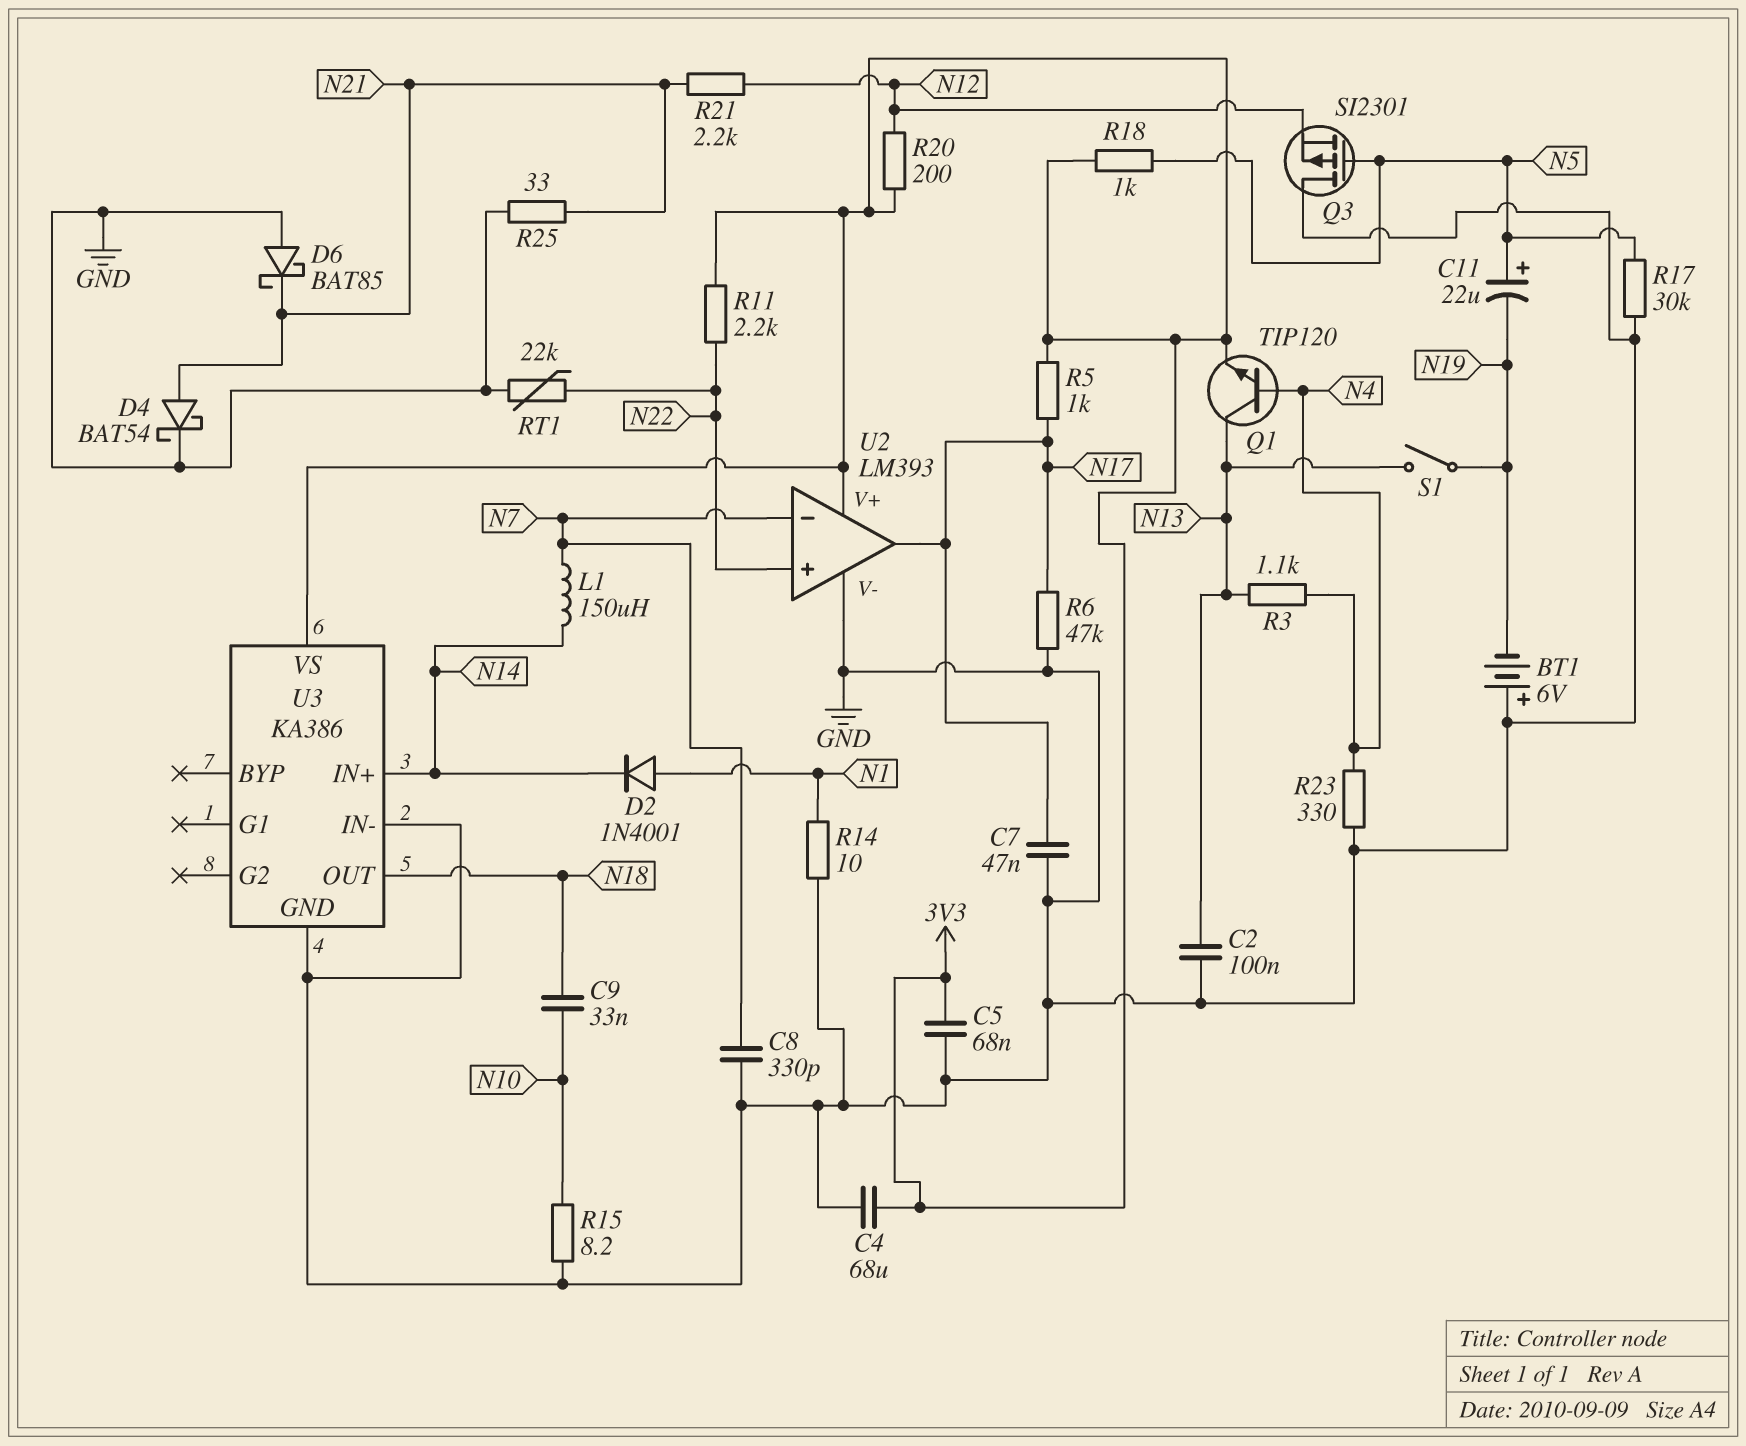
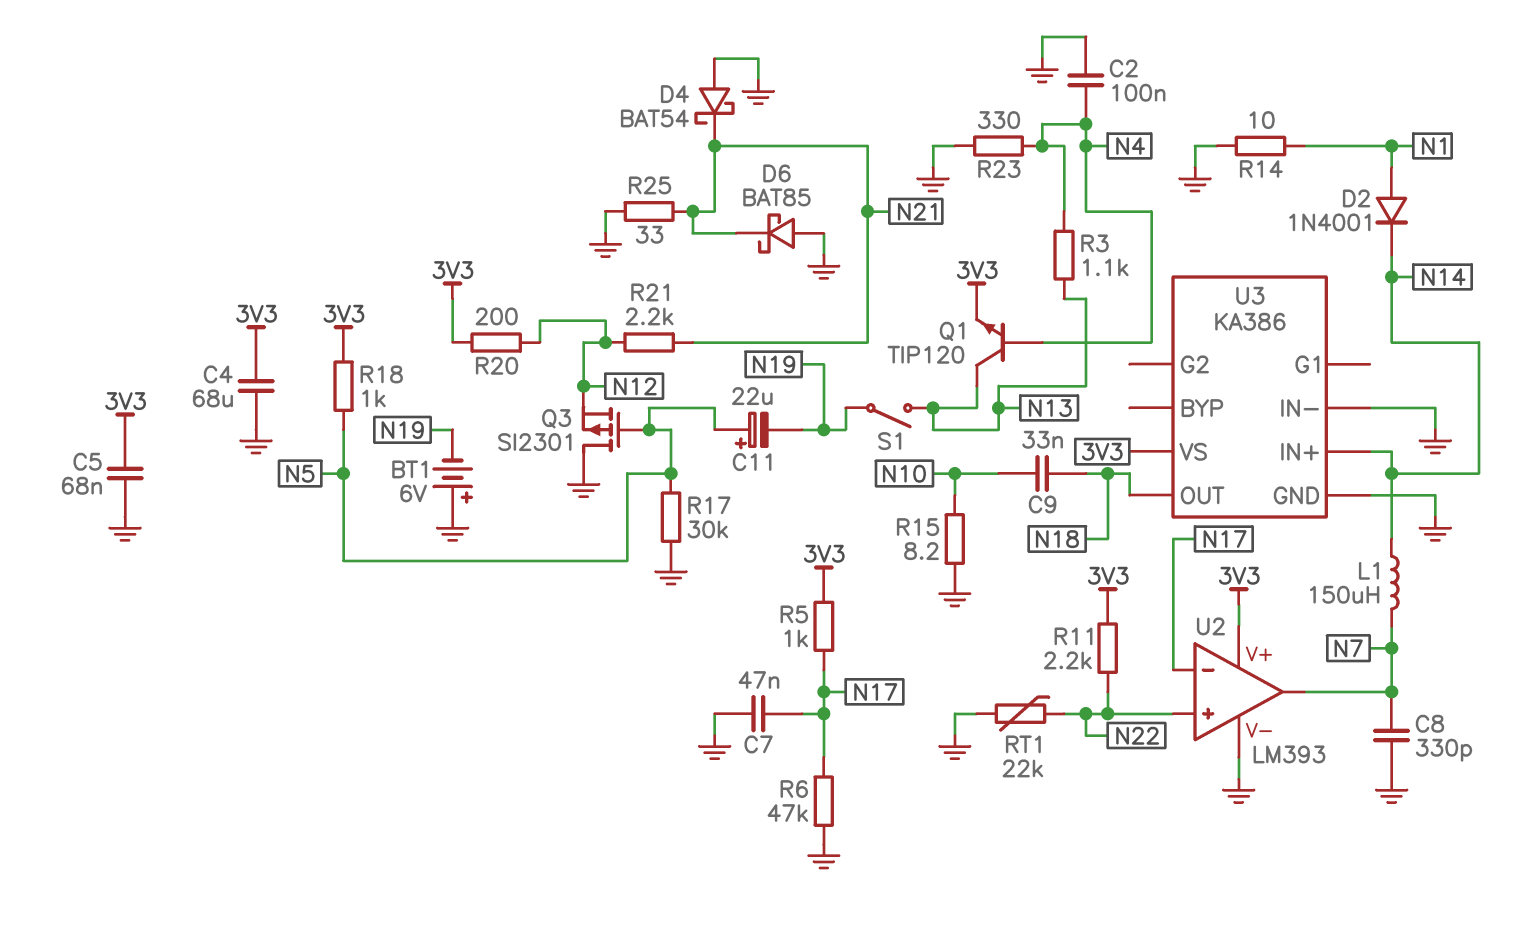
C2: 100nF (GND, N13) -> 100nF (GND, N4)
D4: schottky BAT54 (A N21, K GND) -> schottky BAT54 (A GND, K N21)
U2 pin in-: N7 -> N17
U2 pin out: N17 -> N7

